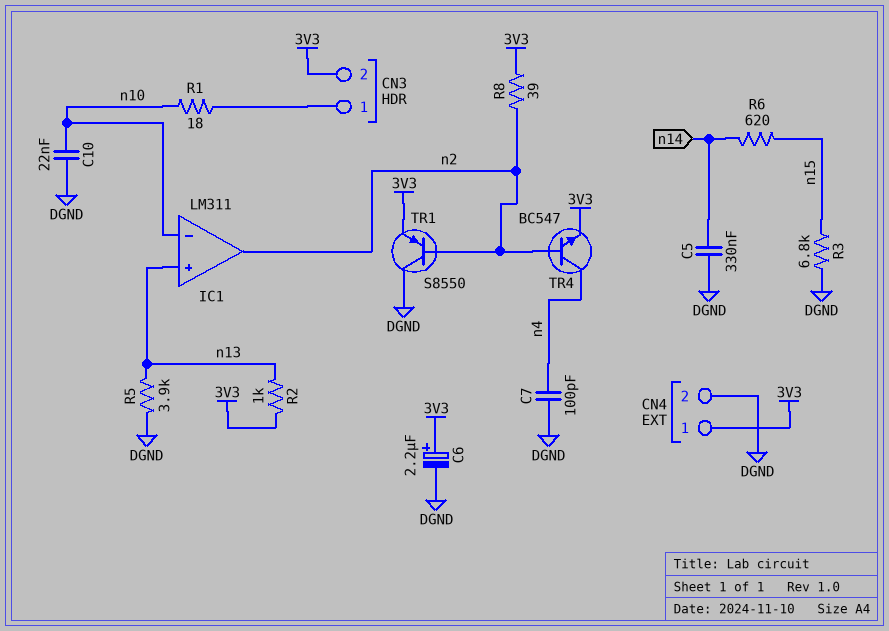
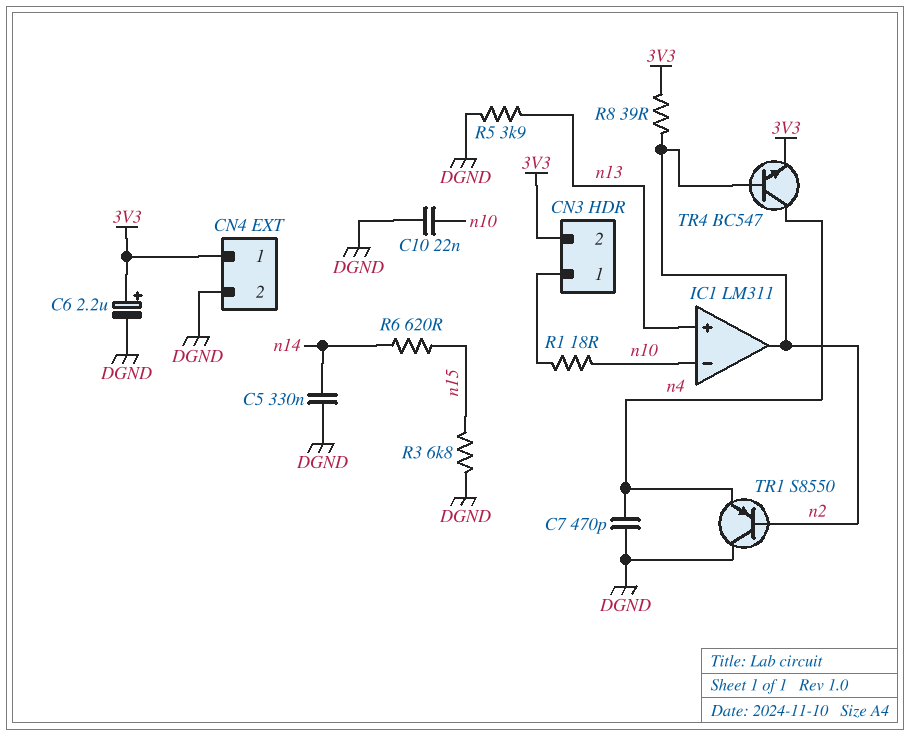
C7: 100pF (DGND, n4) -> 470pF (DGND, n4)
R2: 1k (3V3, n13) -> none
TR1: PNP S8550 (B n2, C DGND, E 3V3) -> PNP S8550 (B n2, C DGND, E n4)

